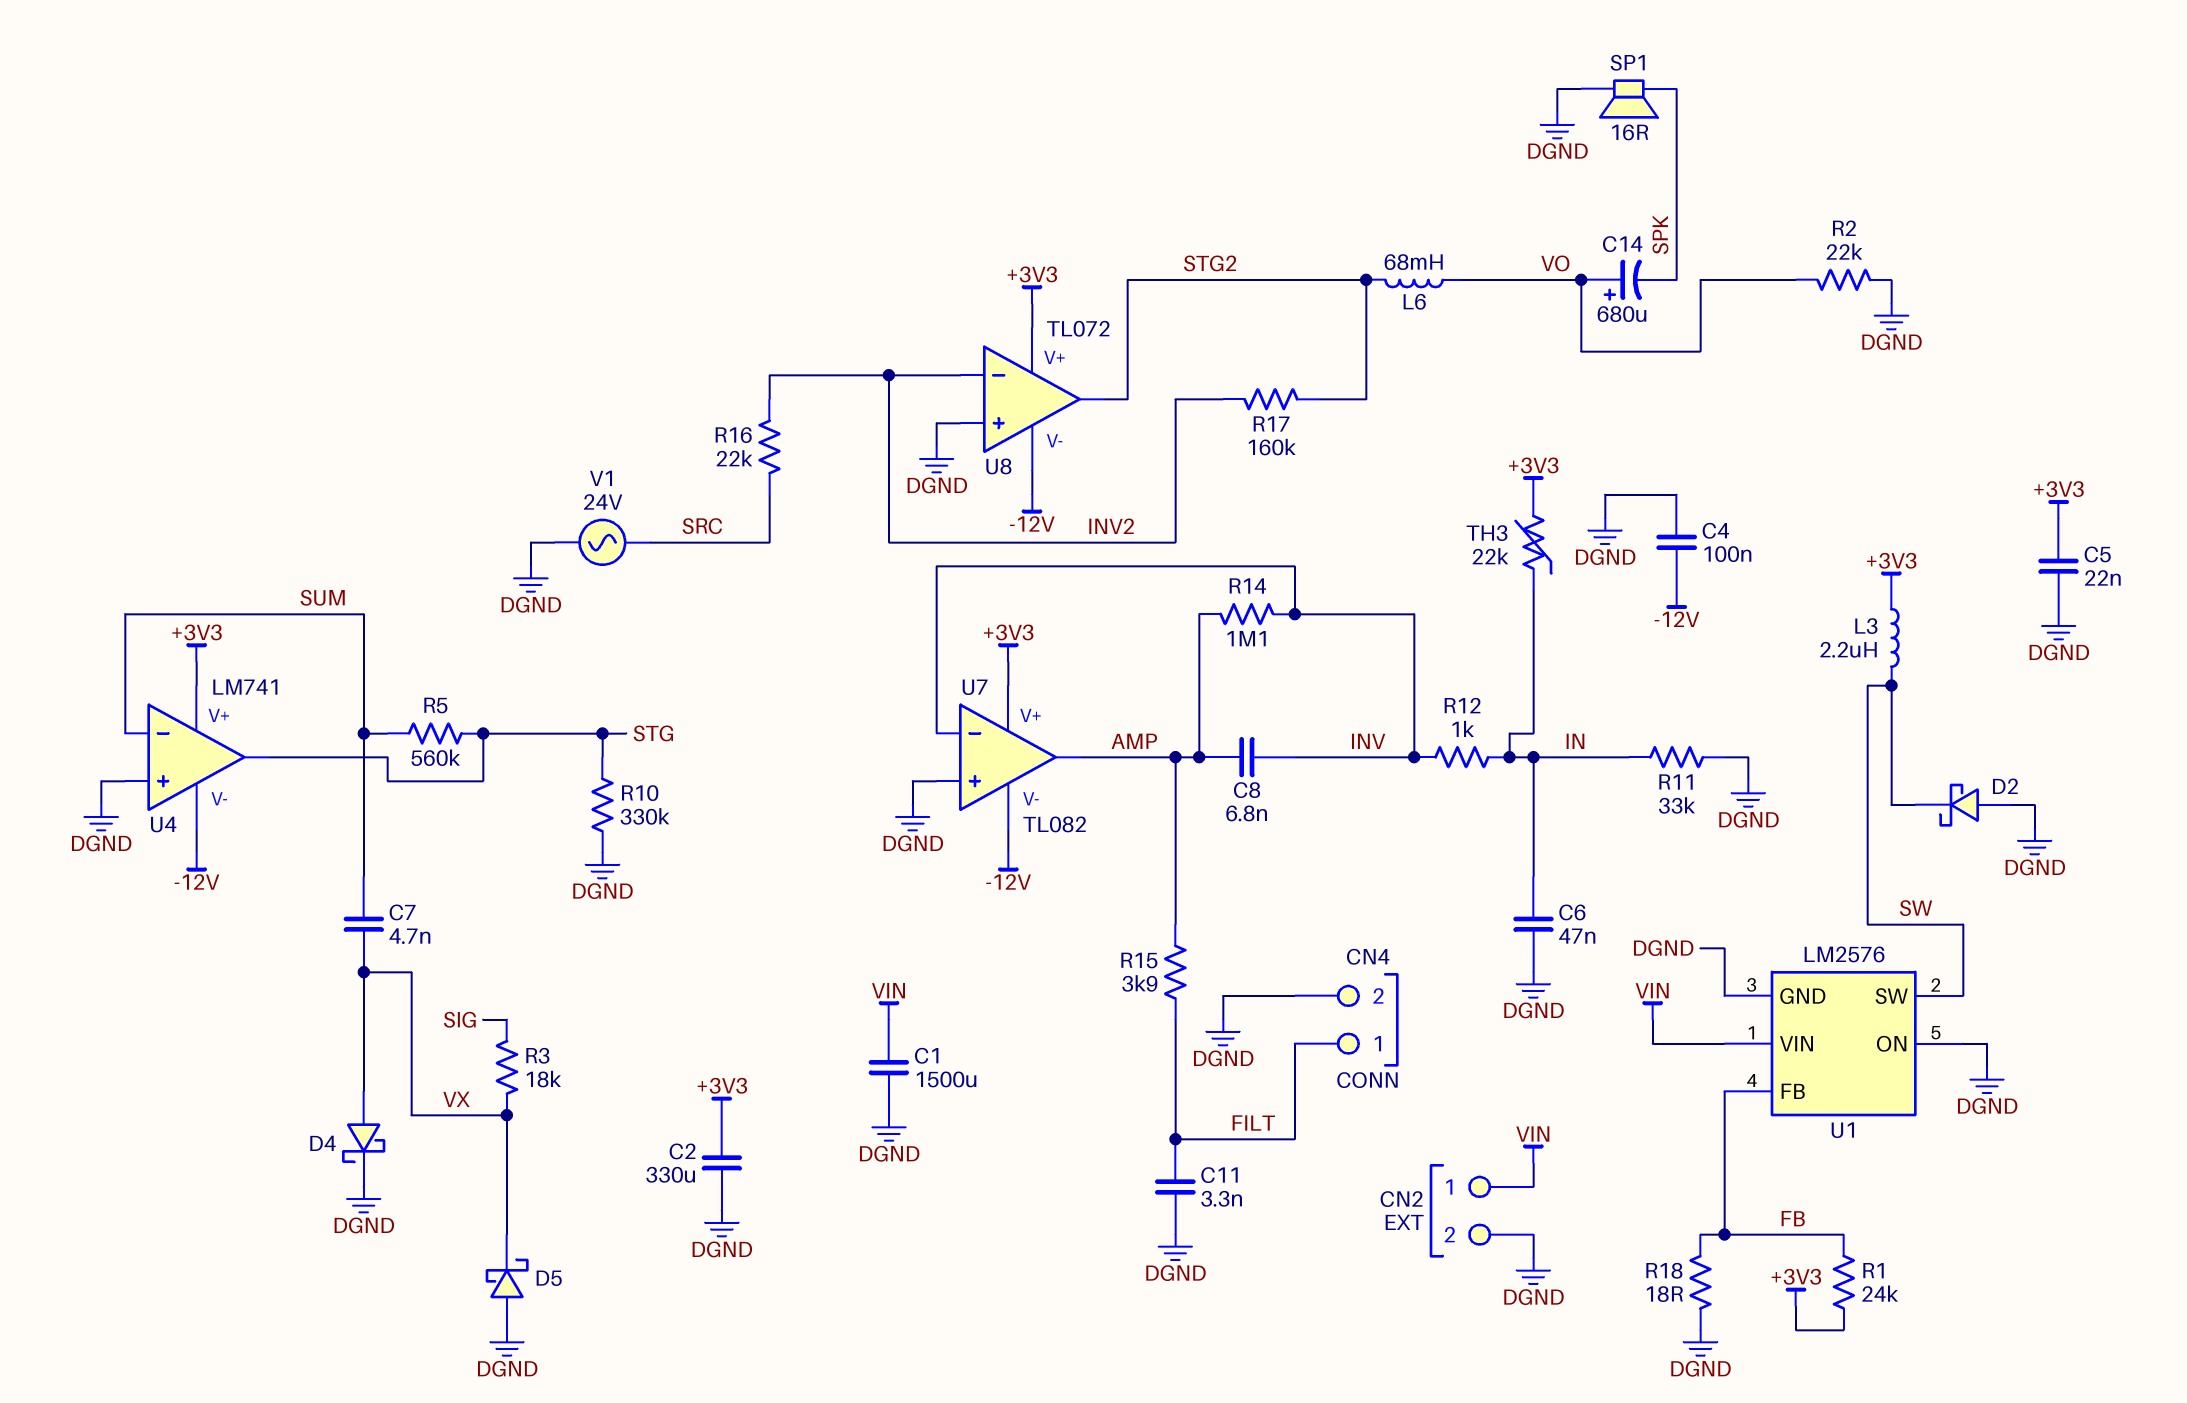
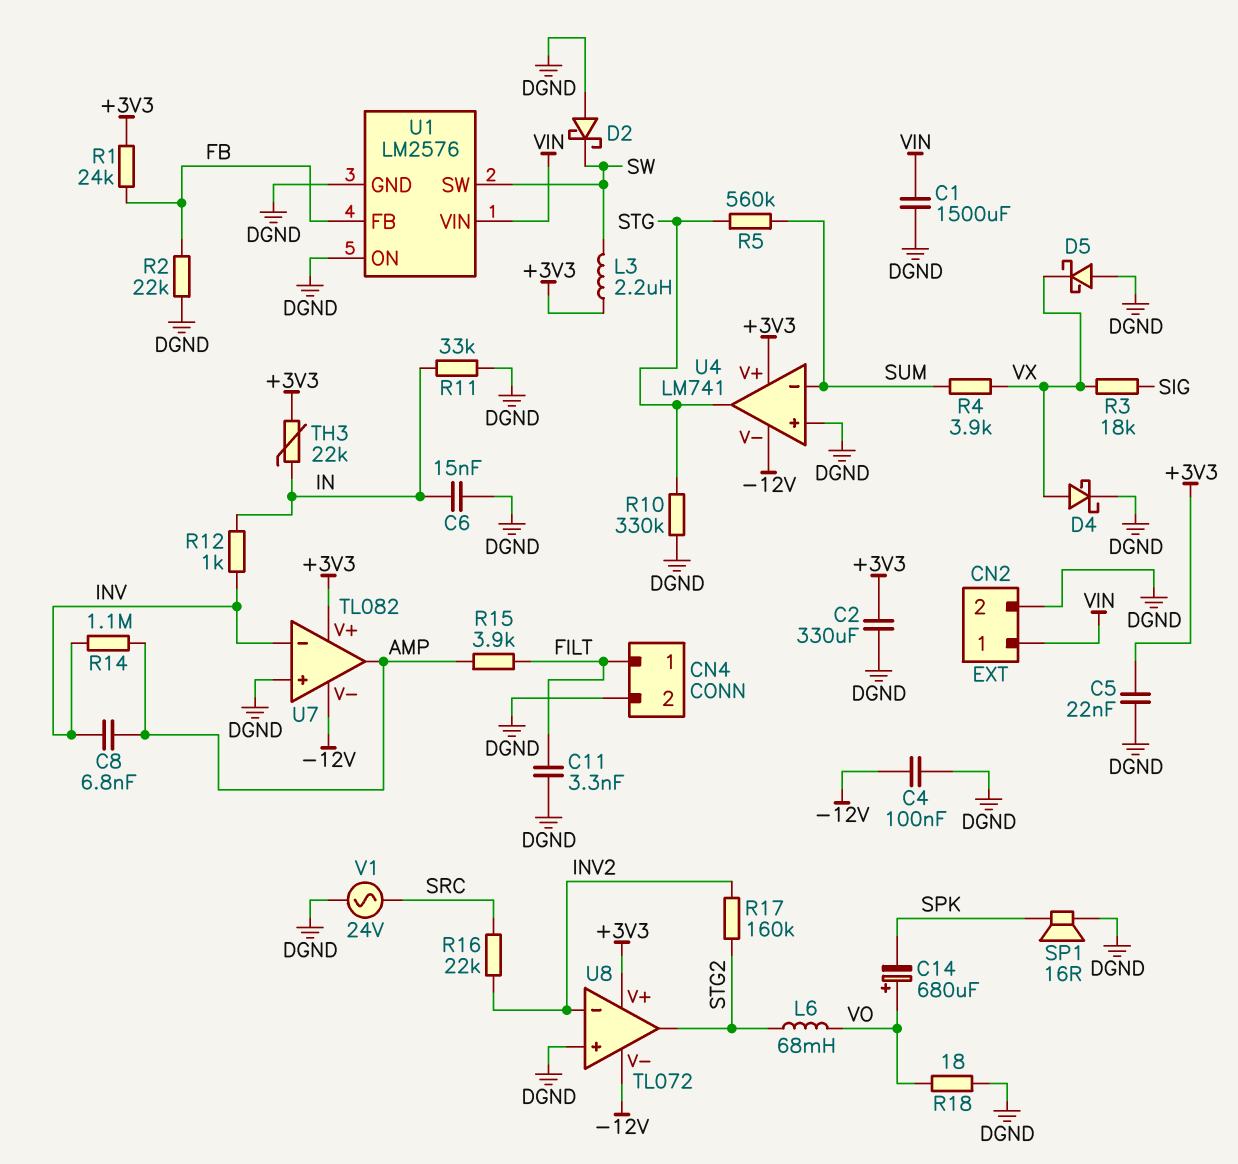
C6: 47nF (DGND, IN) -> 15nF (DGND, IN)
C7: 4.7nF (SUM, VX) -> none
R2: 22k (DGND, VO) -> 22k (DGND, FB)
R4: none -> 3.9k (SUM, VX)
R18: 18 (DGND, FB) -> 18 (DGND, VO)

